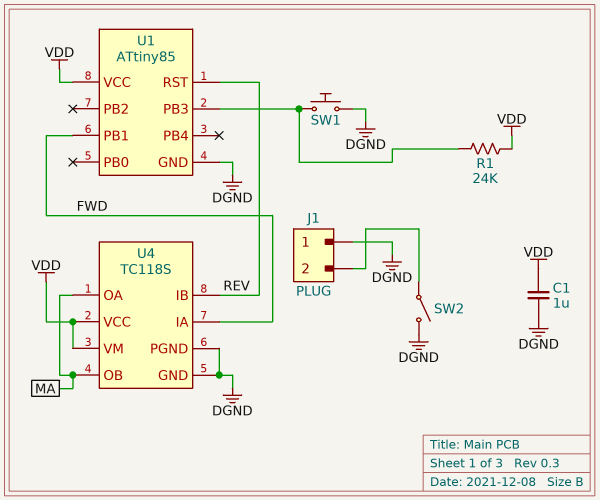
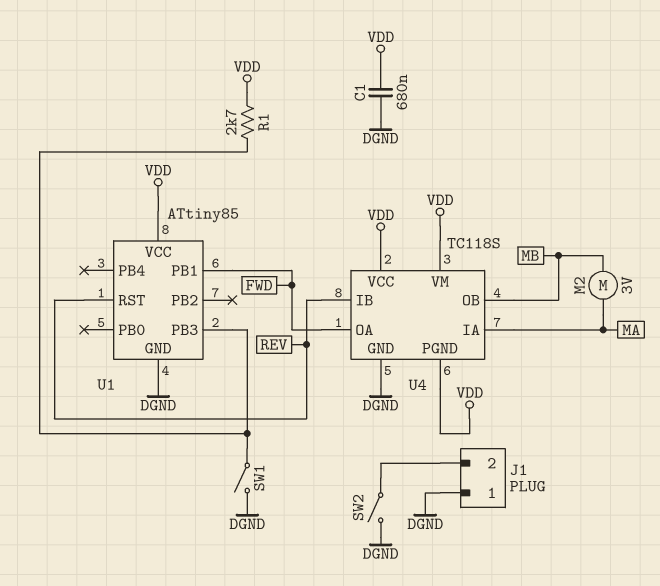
C1: 1uF (DGND, VDD) -> 680nF (DGND, VDD)
M2: none -> motor 3V (MA, MB)
R1: 24k (U1/PB3, VDD) -> 2.7k (U1/PB3, VDD)
SW1: button (DGND, U1/PB3) -> switch (DGND, U1/PB3)
U4 pin IA: FWD -> MA
U4 pin OA: MA -> FWD
U4 pin OB: MA -> MB
U4 pin PGND: DGND -> VDD

